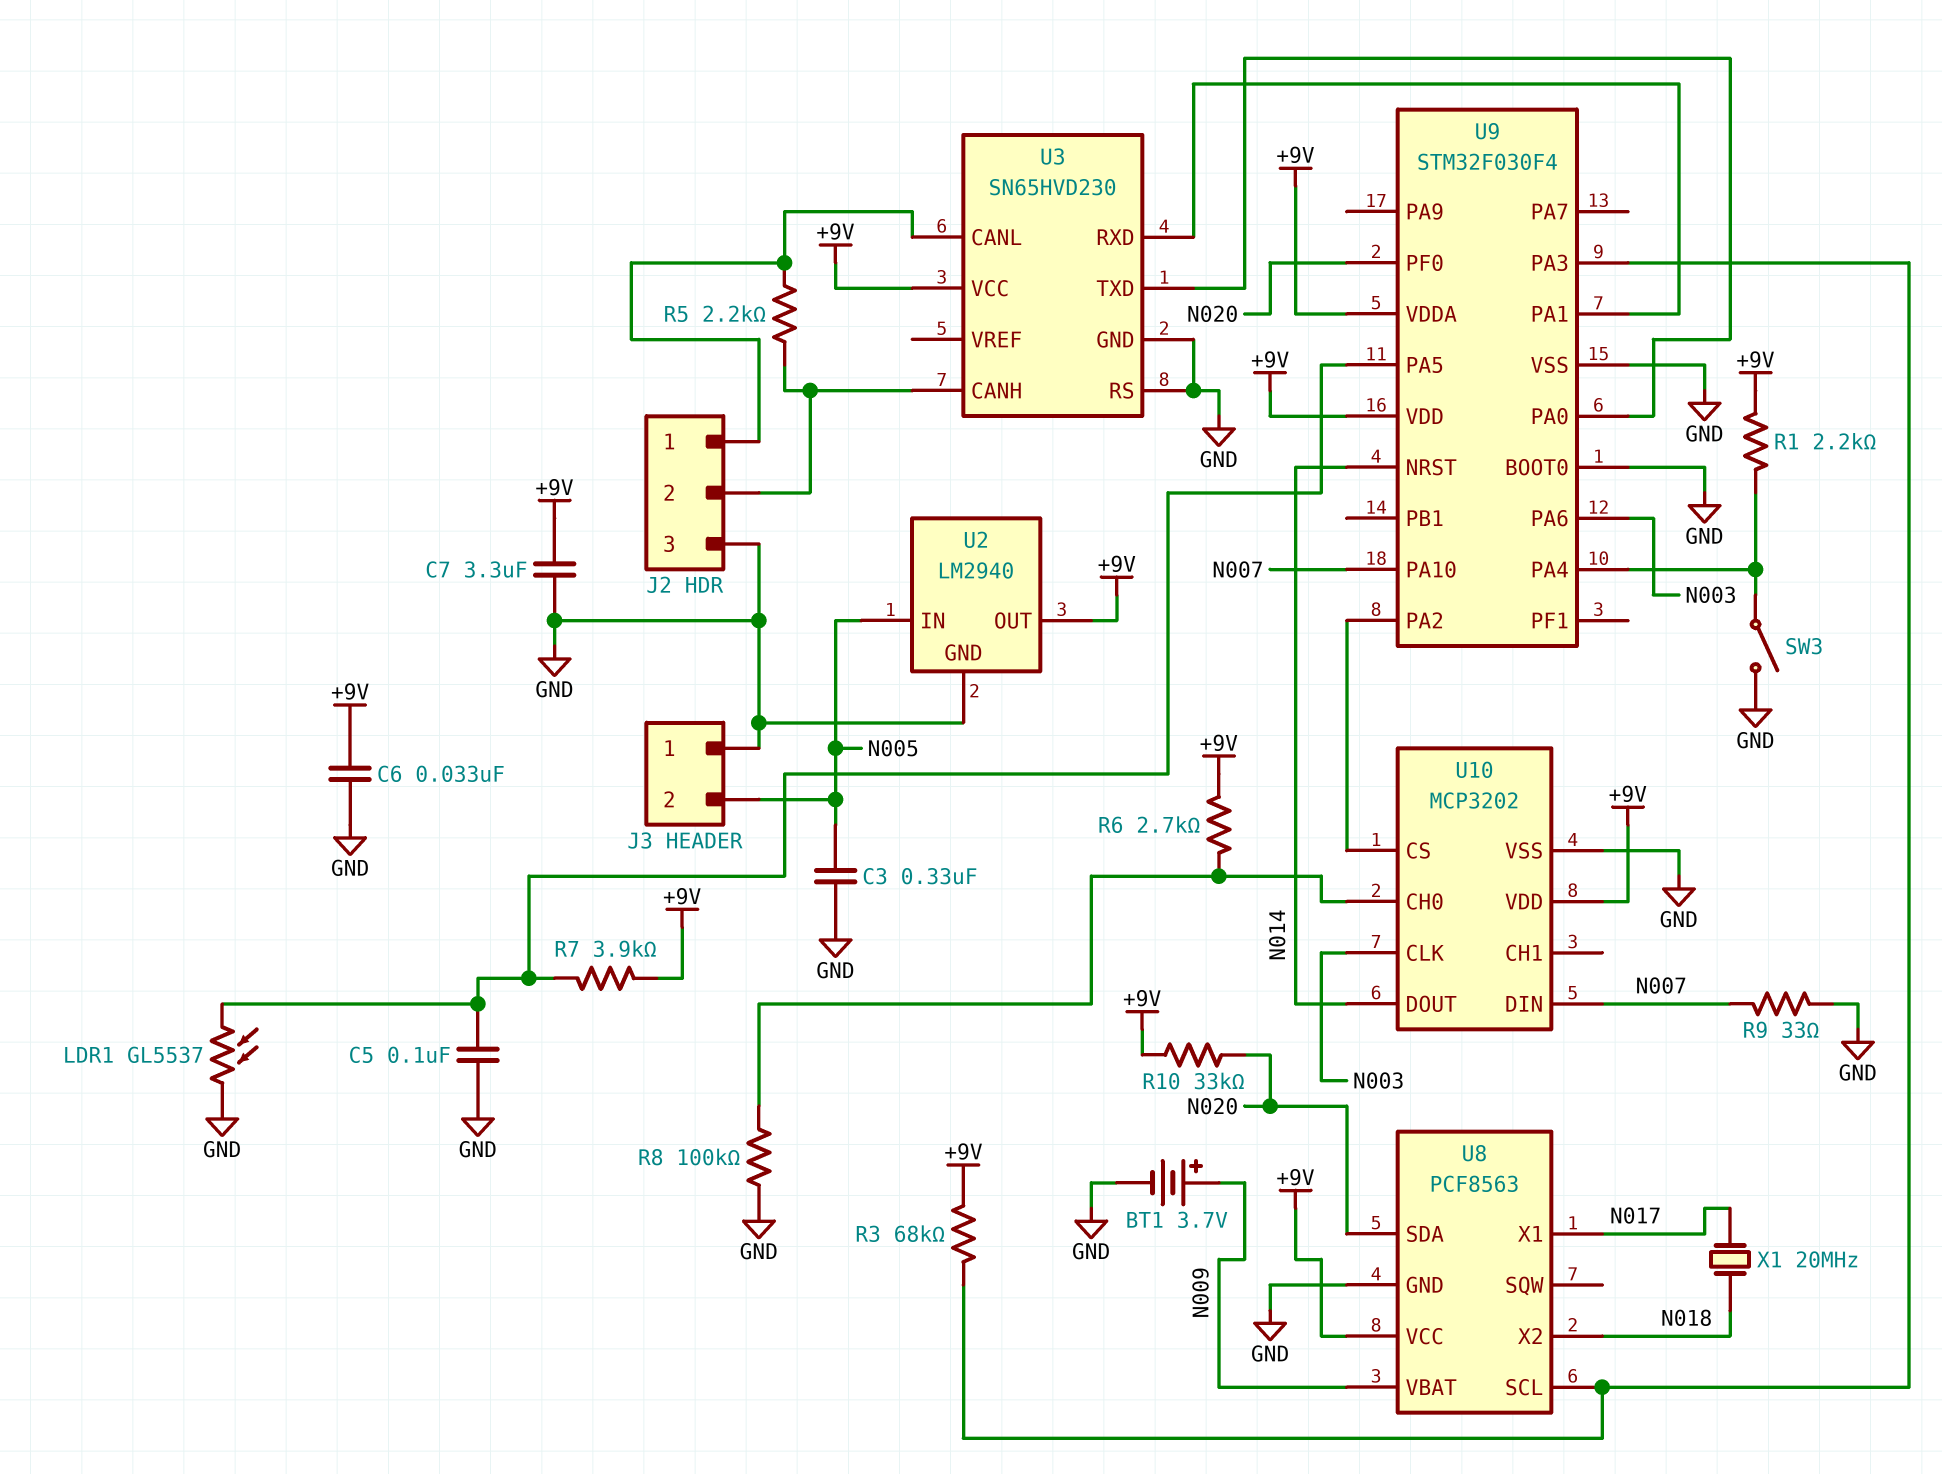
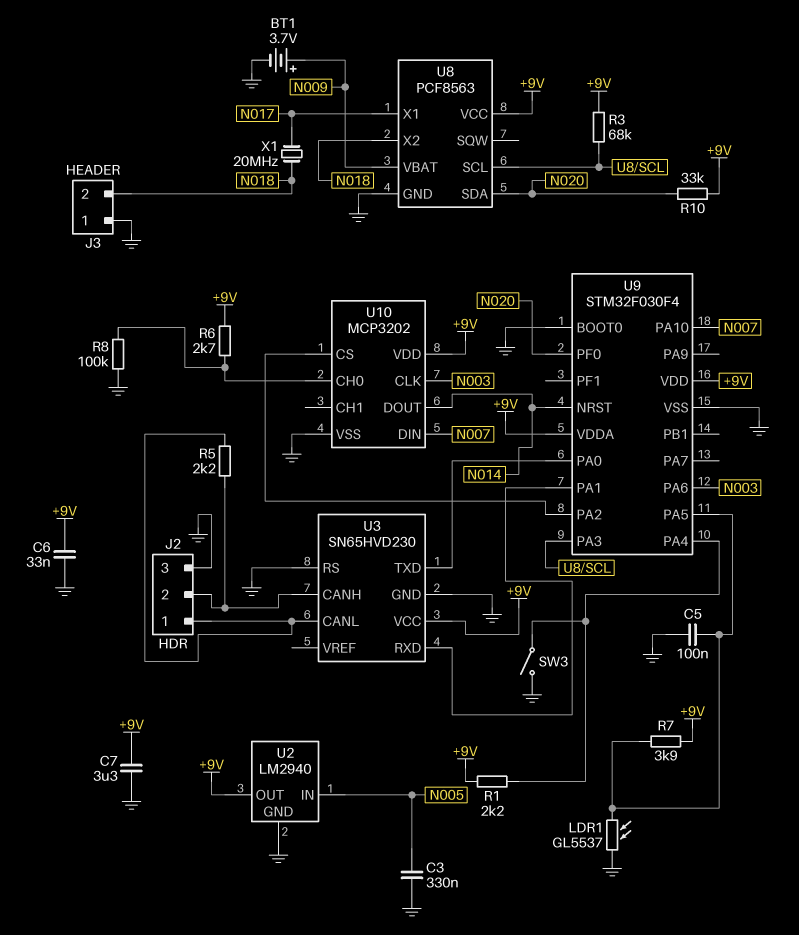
J3 pin 2: N005 -> N018
R9: 33 (GND, N007) -> none

